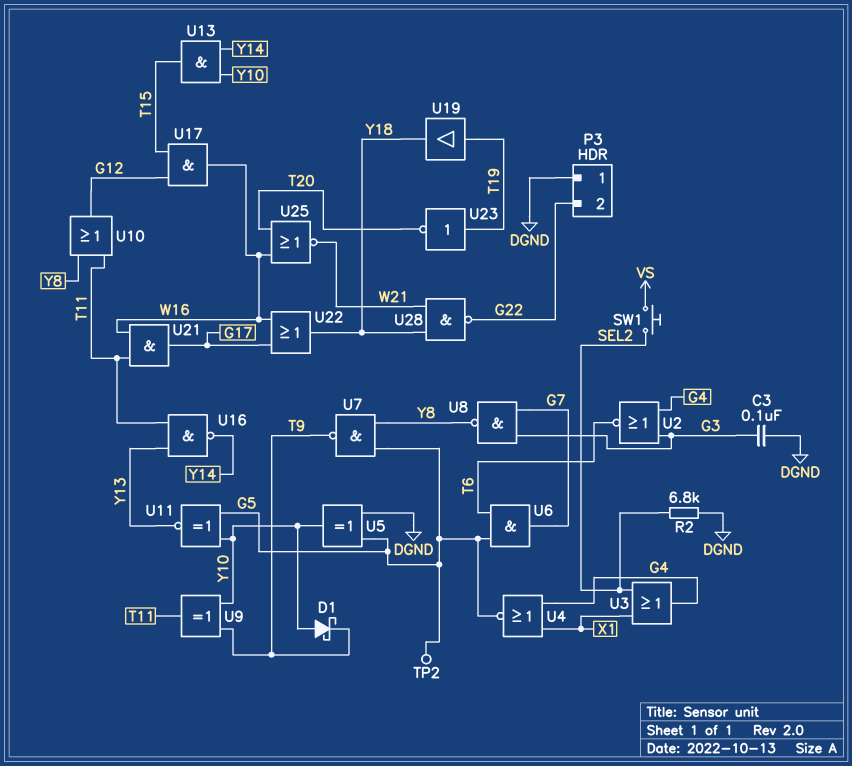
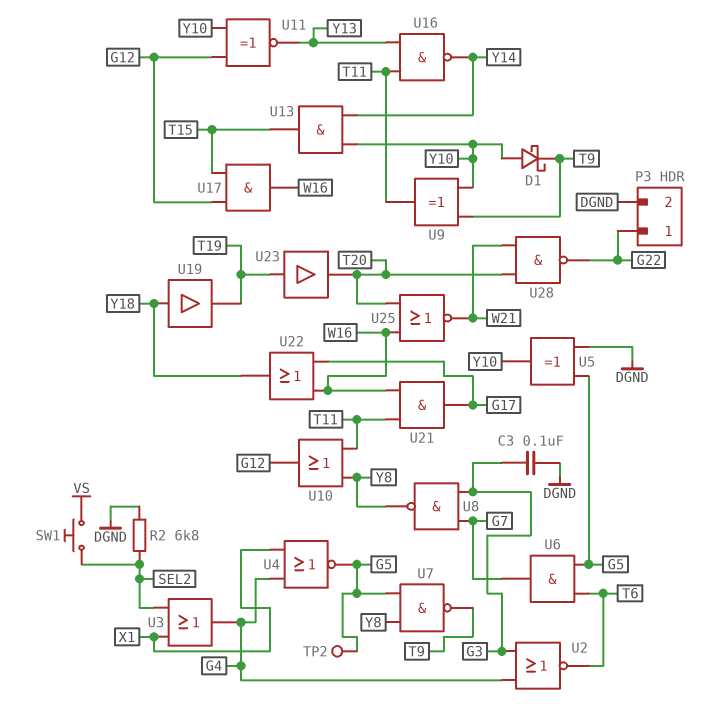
P3 pin 1: DGND -> G22
P3 pin 2: G22 -> DGND
U11: XNOR (in G5, in Y10, out Y13) -> XNOR (in G12, in Y10, out Y13)
U19: buffer (in T19, out Y18) -> buffer (in Y18, out T19)
U23: NOT (in T19, out T20) -> buffer (in T19, out T20)
U28: NAND (in W21, in Y18, out G22) -> NAND (in T20, in W21, out G22)

